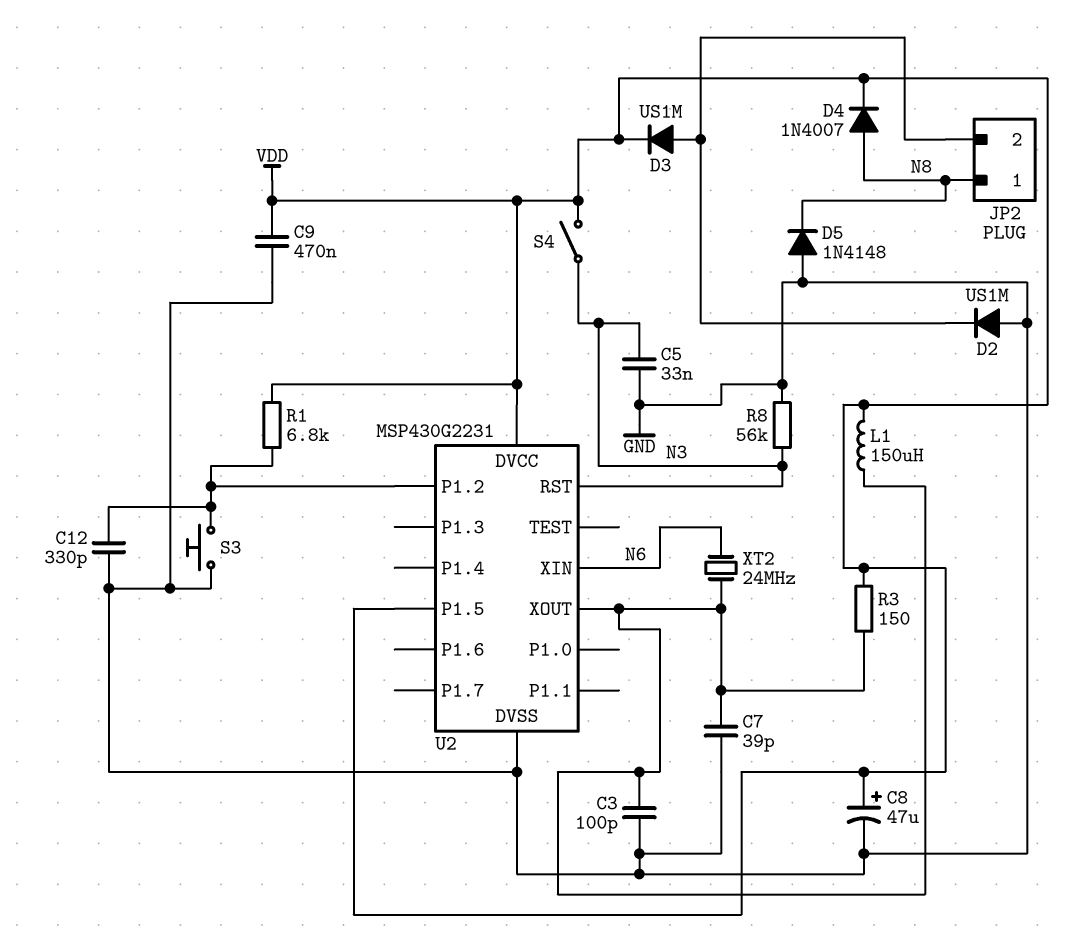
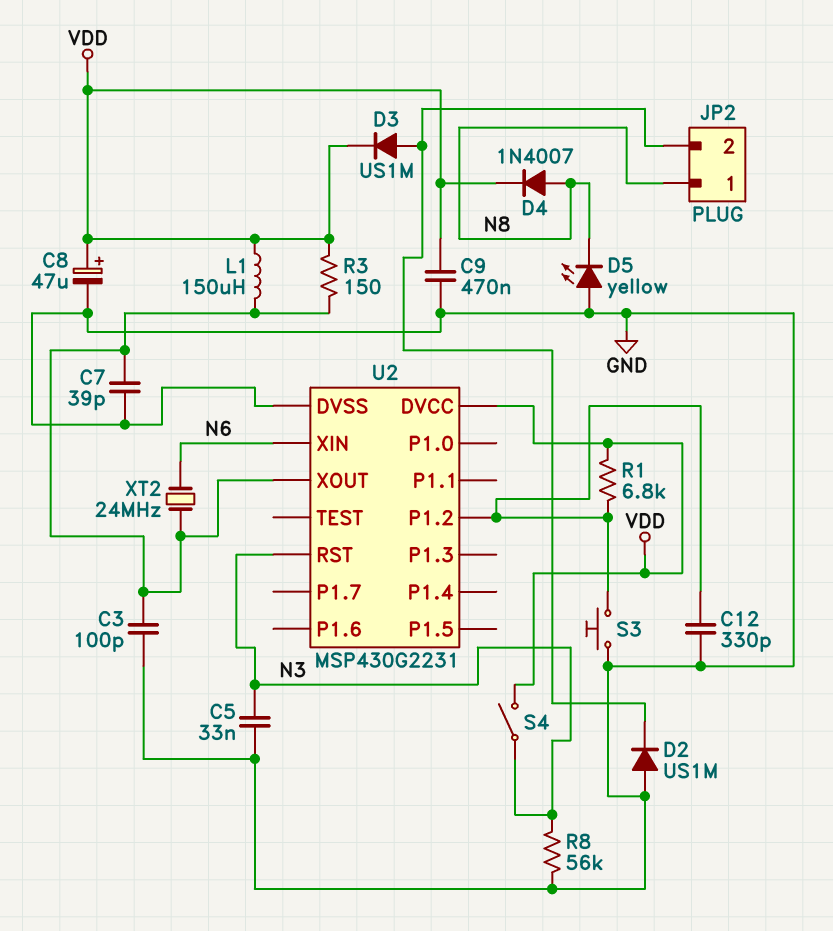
D5: diode 1N4148 (A GND, K N8) -> LED yellow (A GND, K N8)
U2 pin P1.5: VDD -> none

